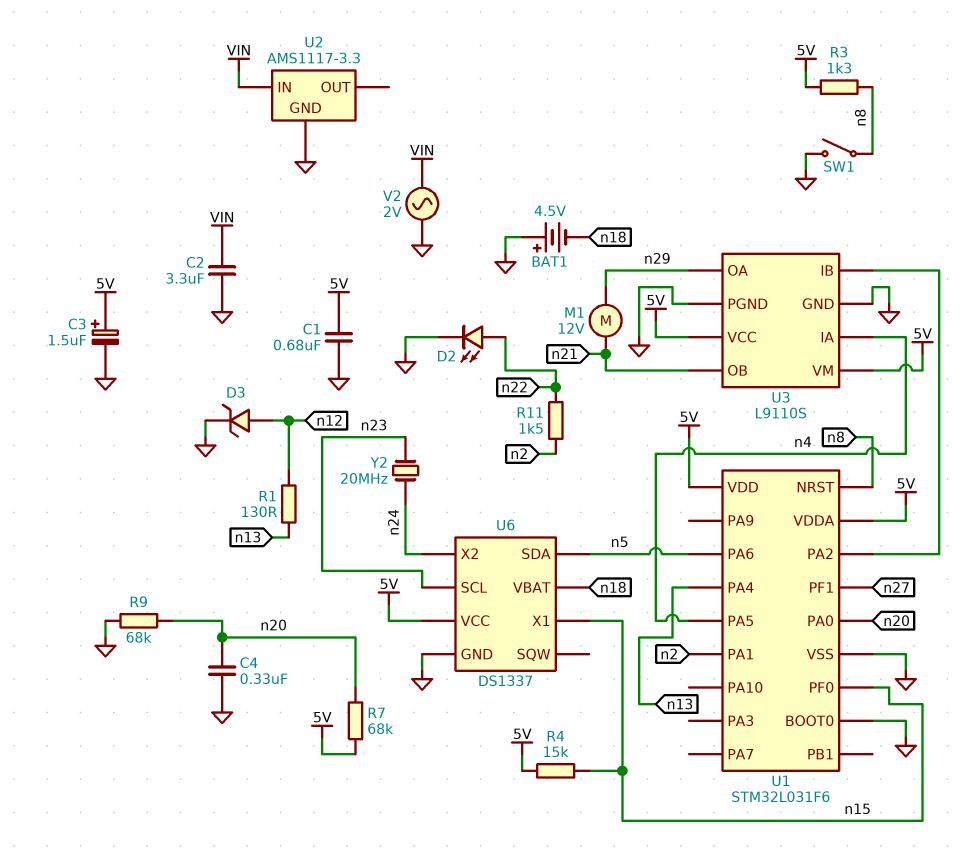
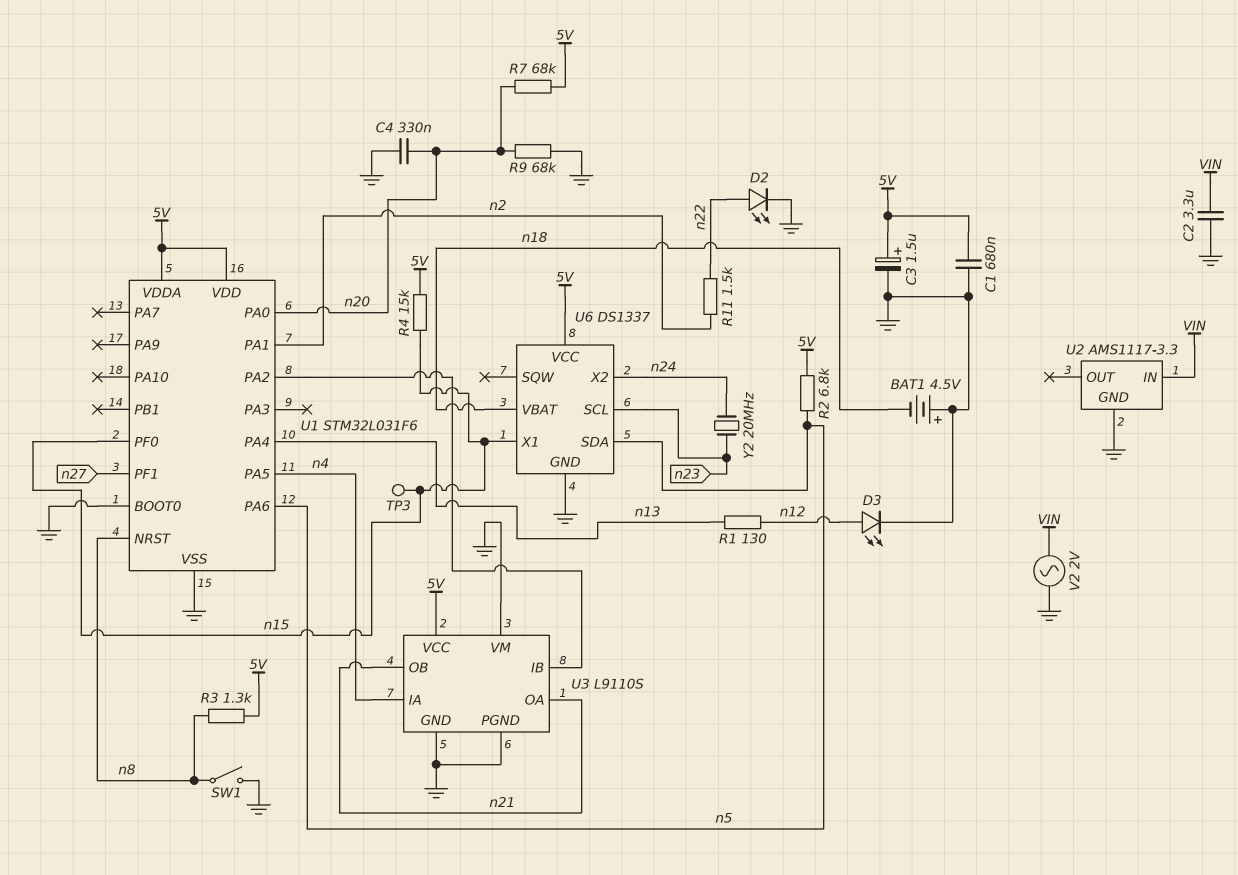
D3: zener (A n12, K GND) -> LED (A n12, K GND)
M1: motor 12V (n21, n29) -> none
R2: none -> 6.8k (5V, n5)
TP3: none -> test point (n15)
U3 pin OA: n29 -> n21
U3 pin VM: 5V -> GND

